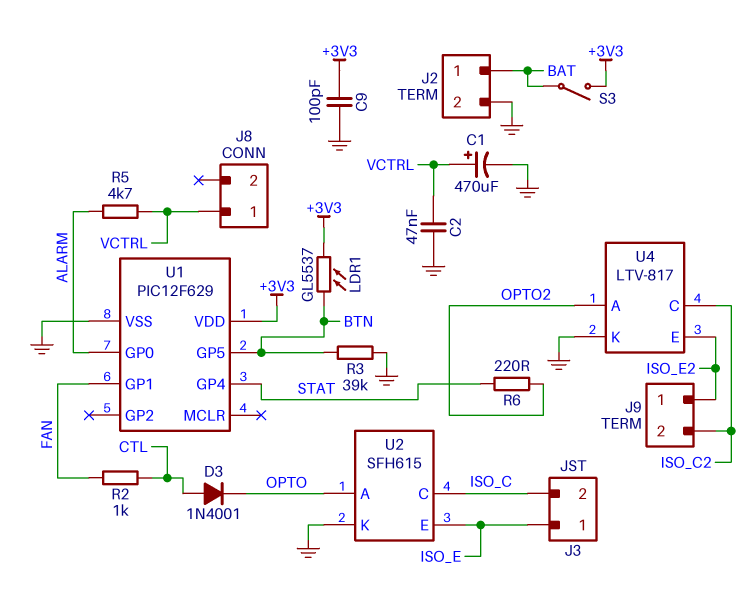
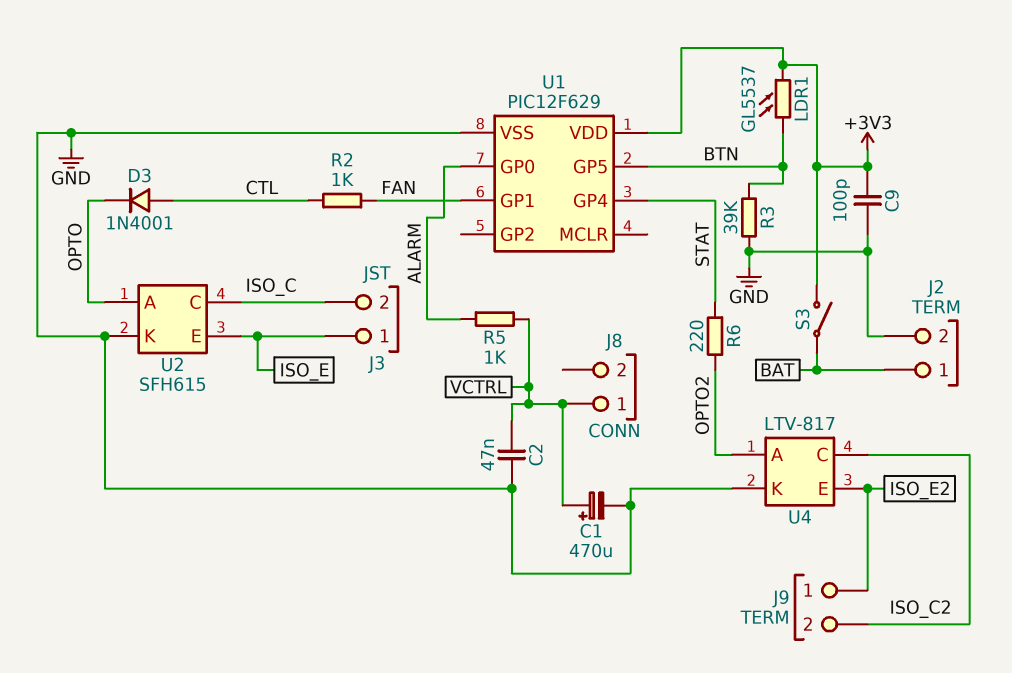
R5: 4.7k (ALARM, VCTRL) -> 1k (ALARM, VCTRL)

